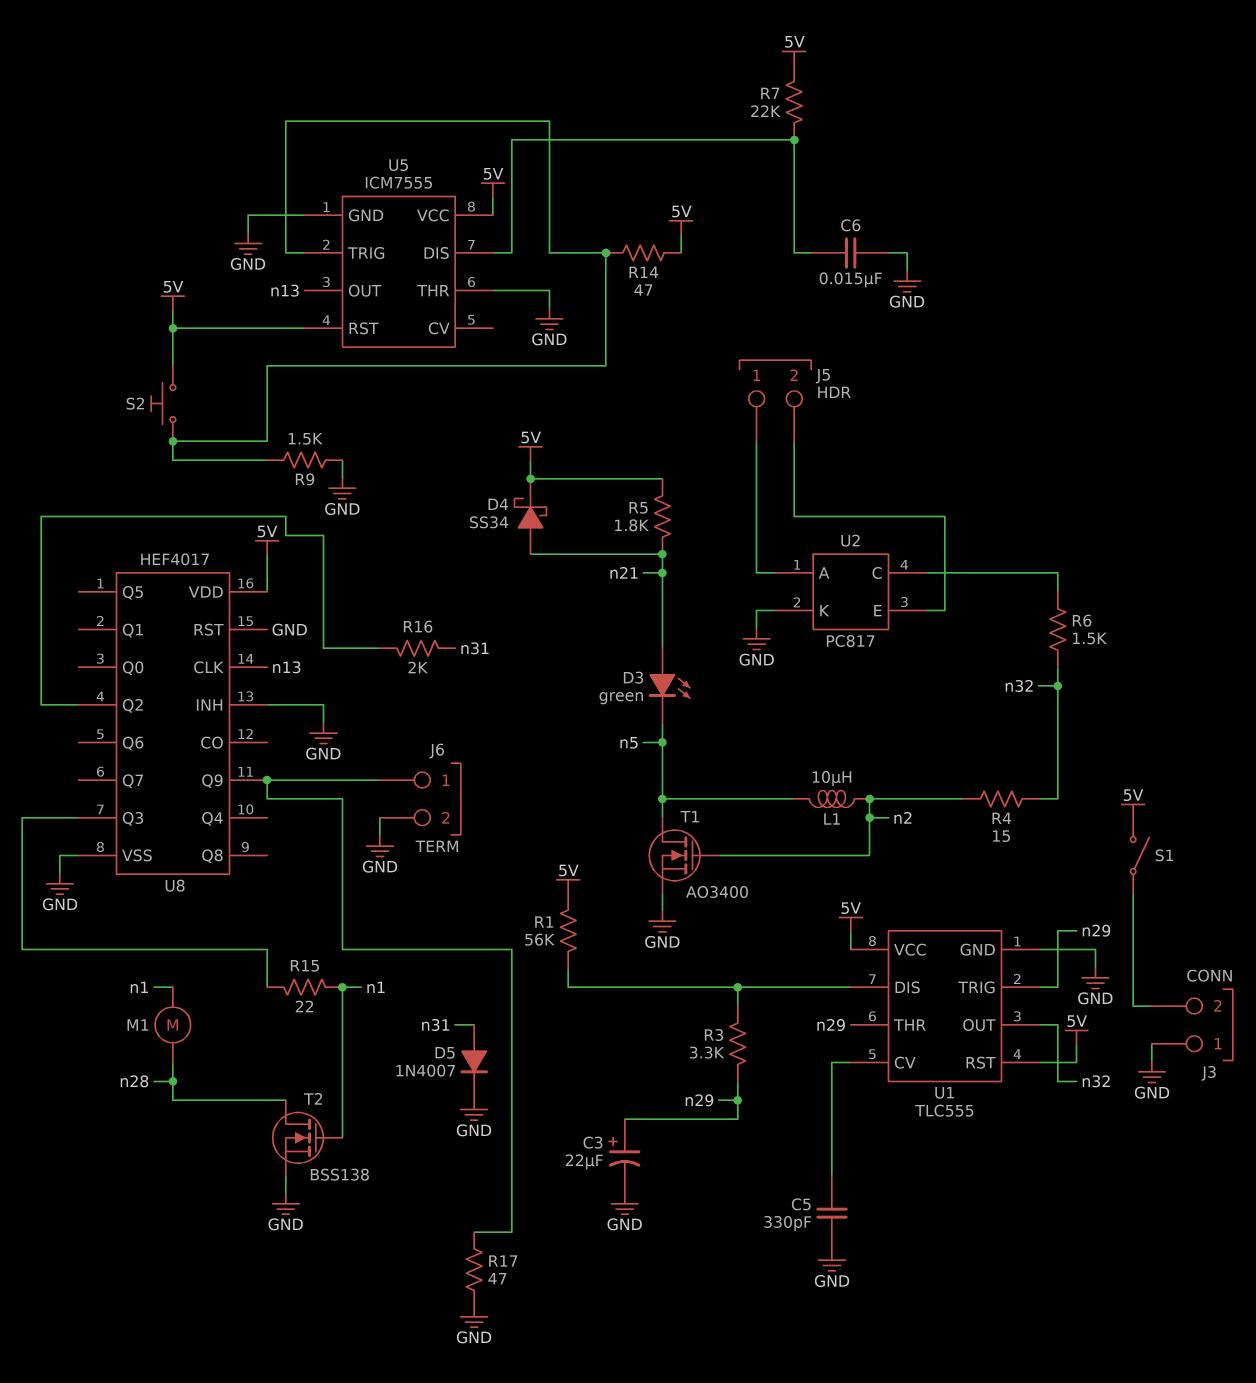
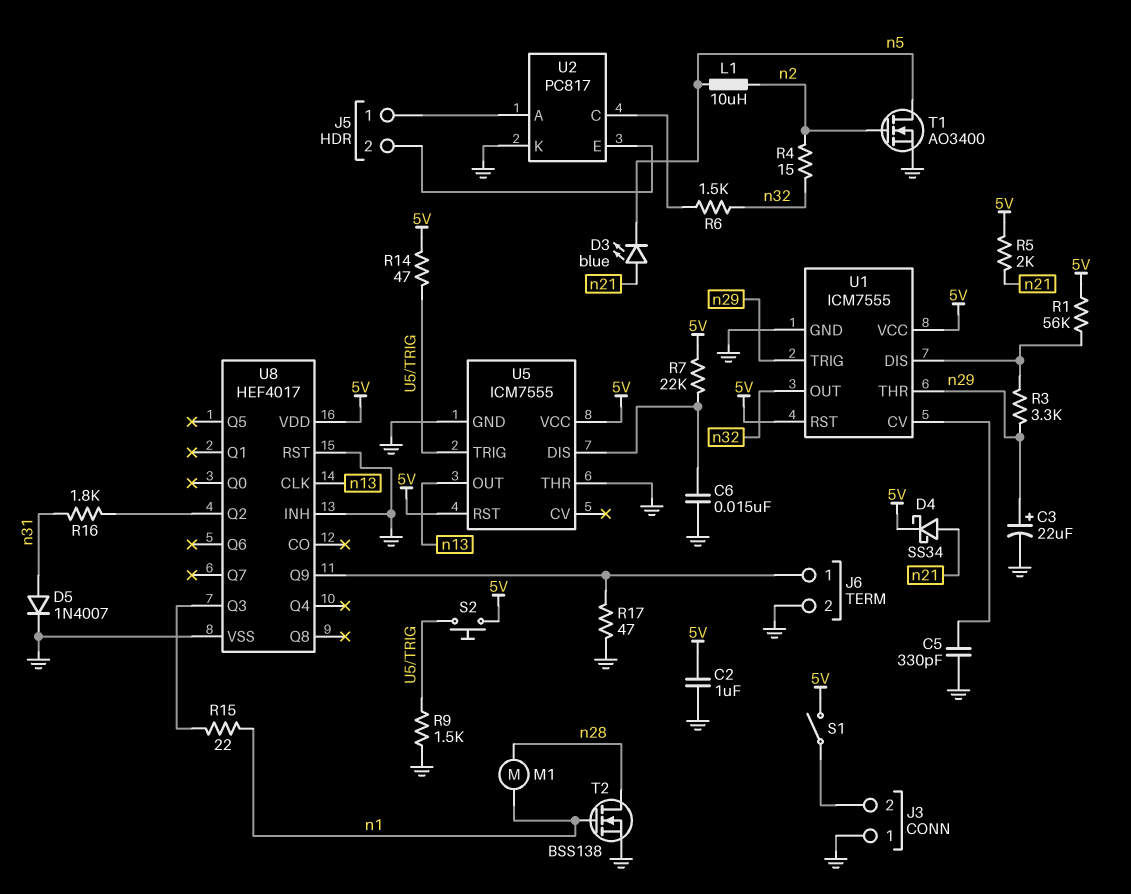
C2: none -> 1uF (5V, GND)
D3: LED green (A n21, K n5) -> LED blue (A n21, K n5)
R5: 1.8k (5V, n21) -> 2k (5V, n21)
R16: 2k (U8/Q2, n31) -> 1.8k (U8/Q2, n31)
U1: TLC555 -> ICM7555

